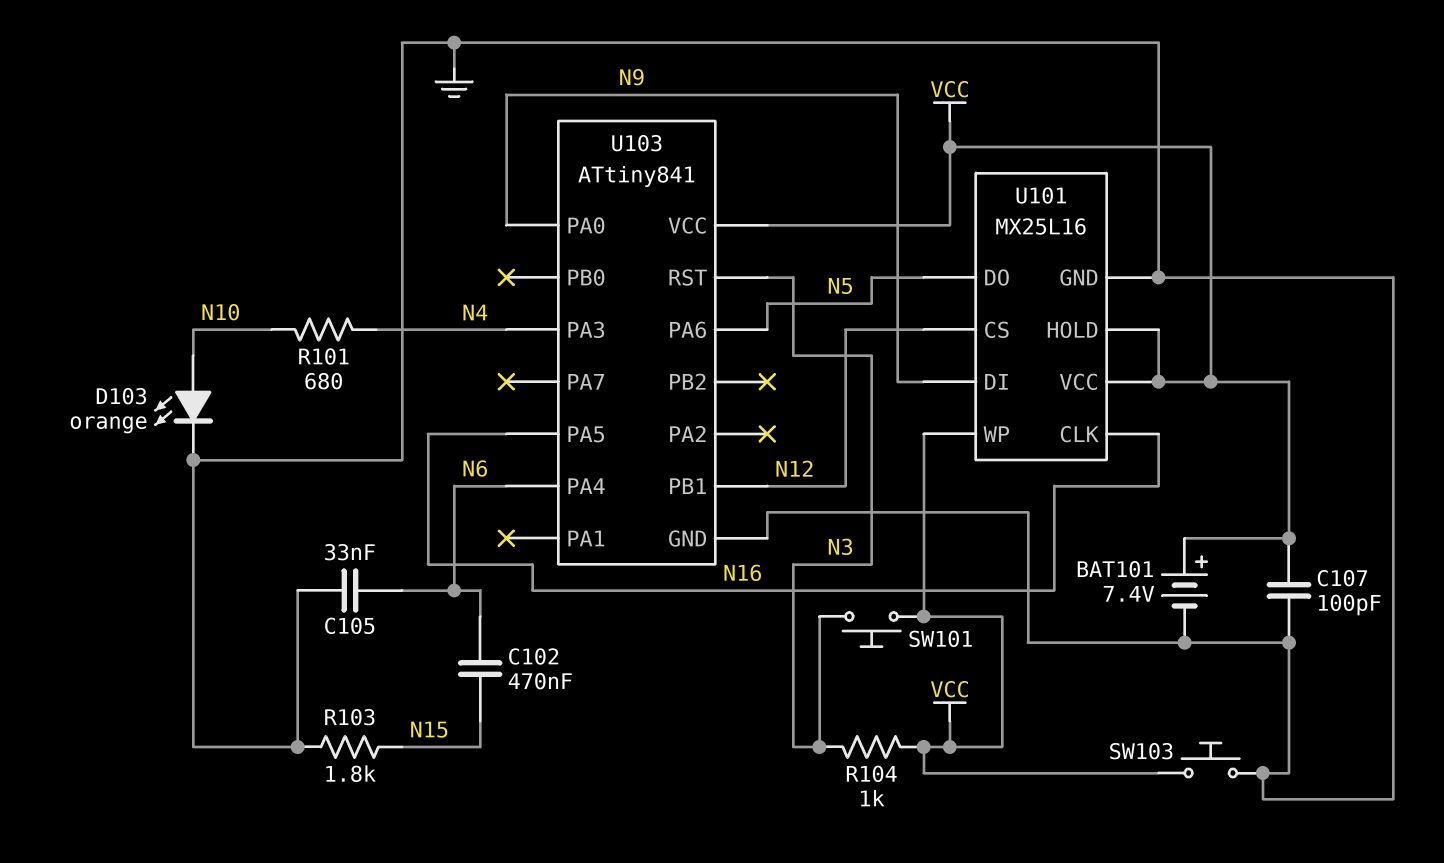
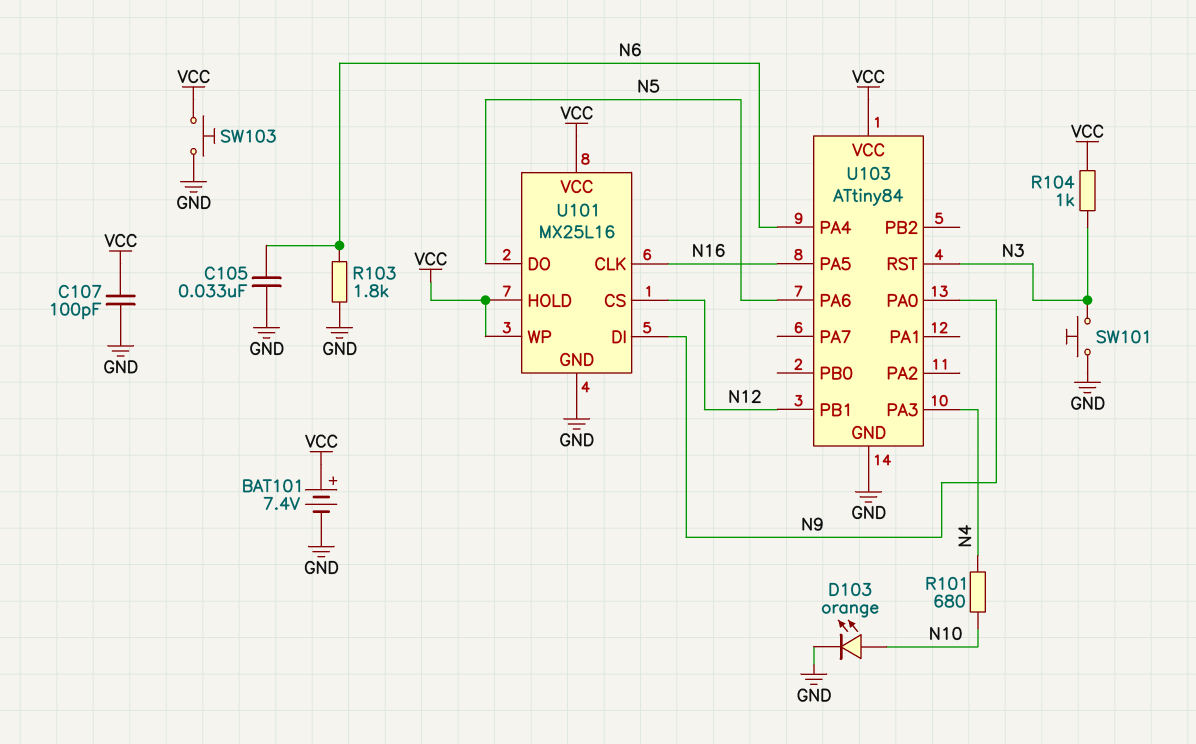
C102: 470nF (N6, N15) -> none
R103: 1.8k (GND, N15) -> 1.8k (GND, N6)
SW101: button (N3, VCC) -> button (GND, N3)
U103: ATtiny841 -> ATtiny84

